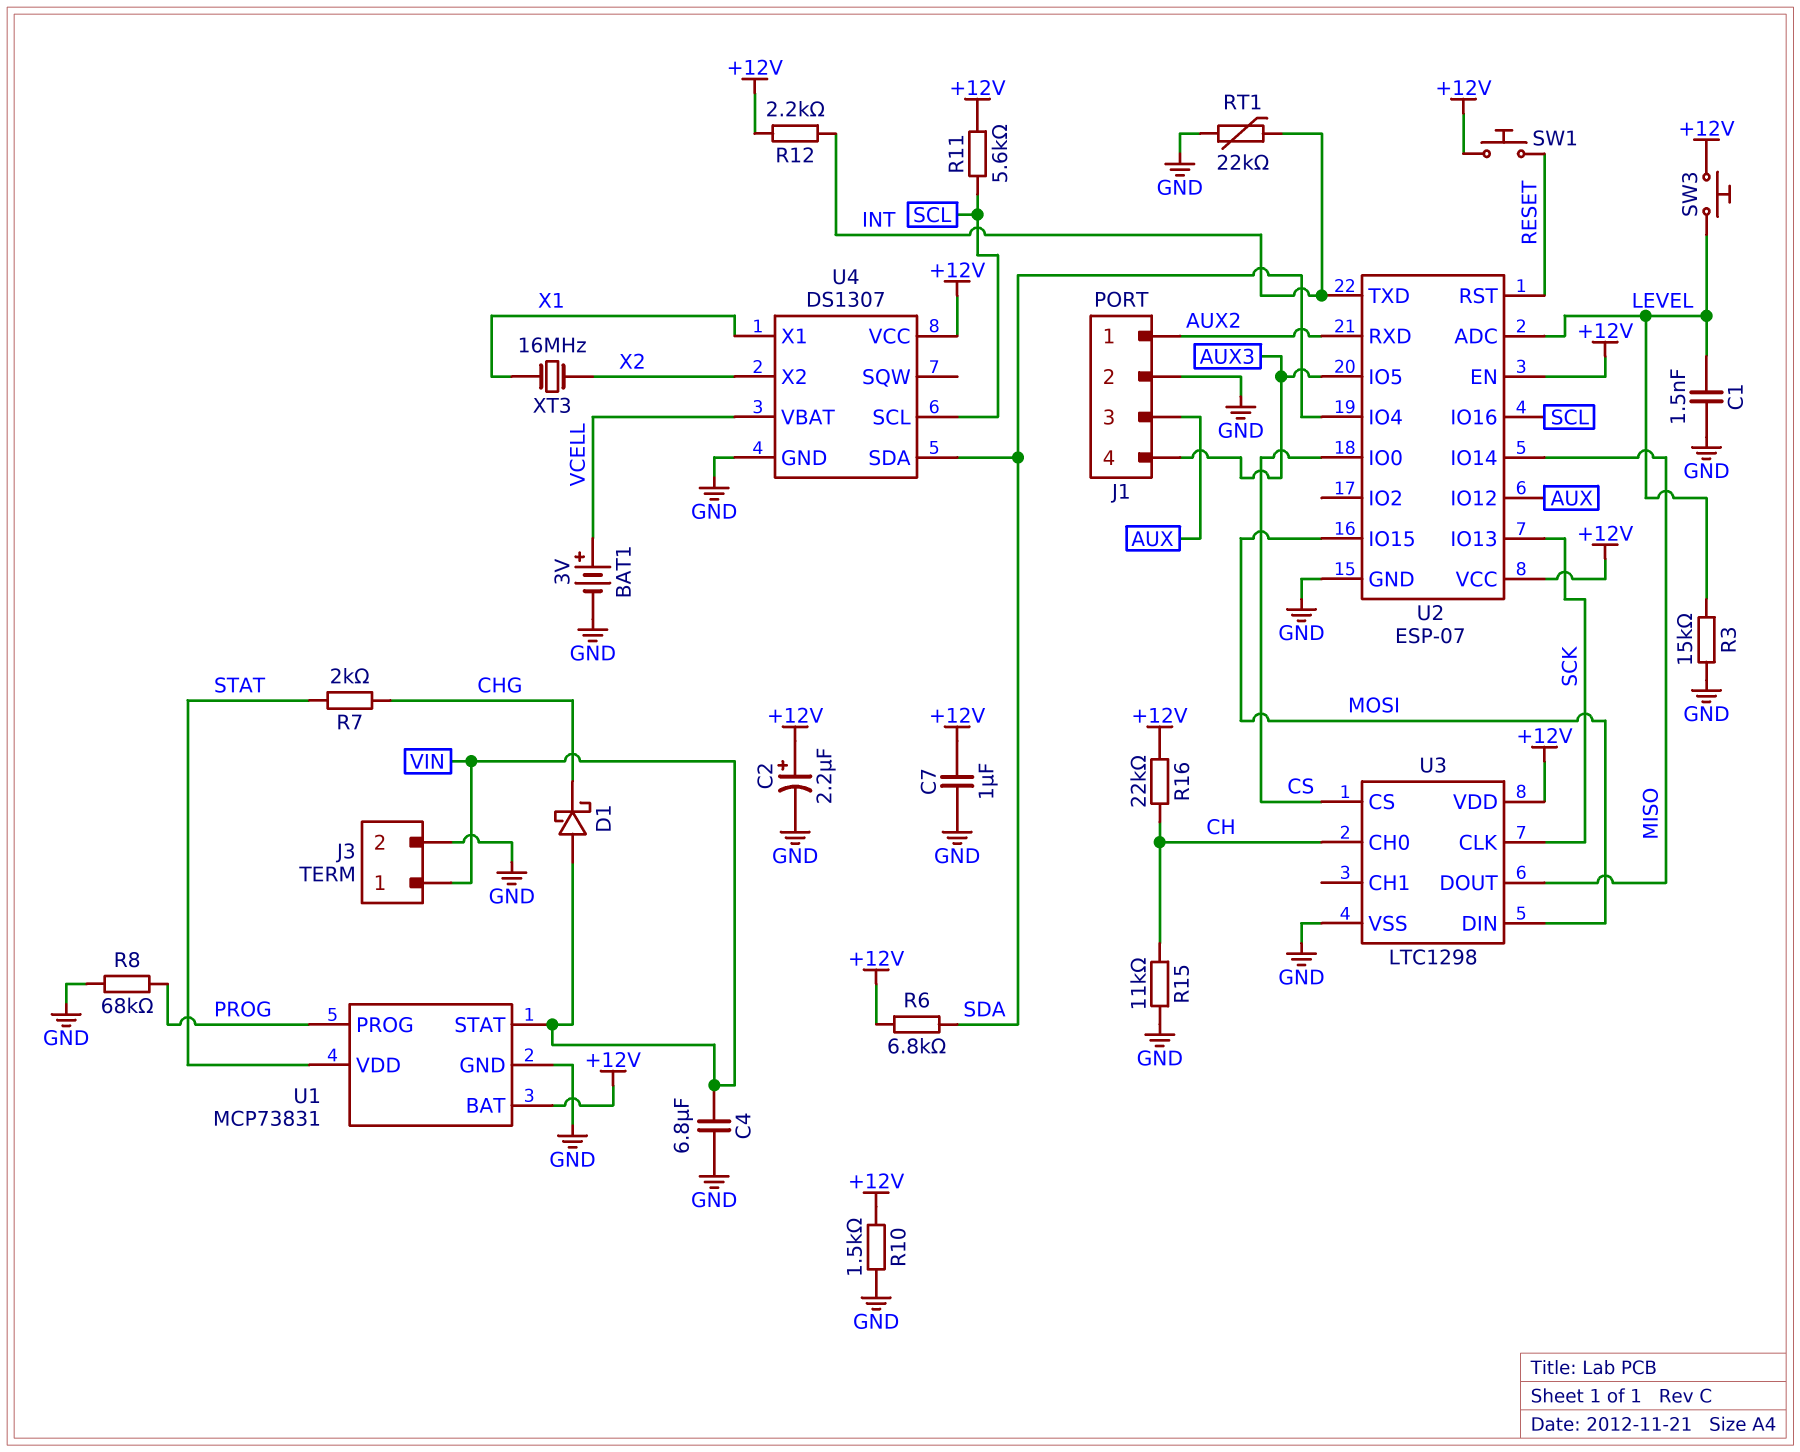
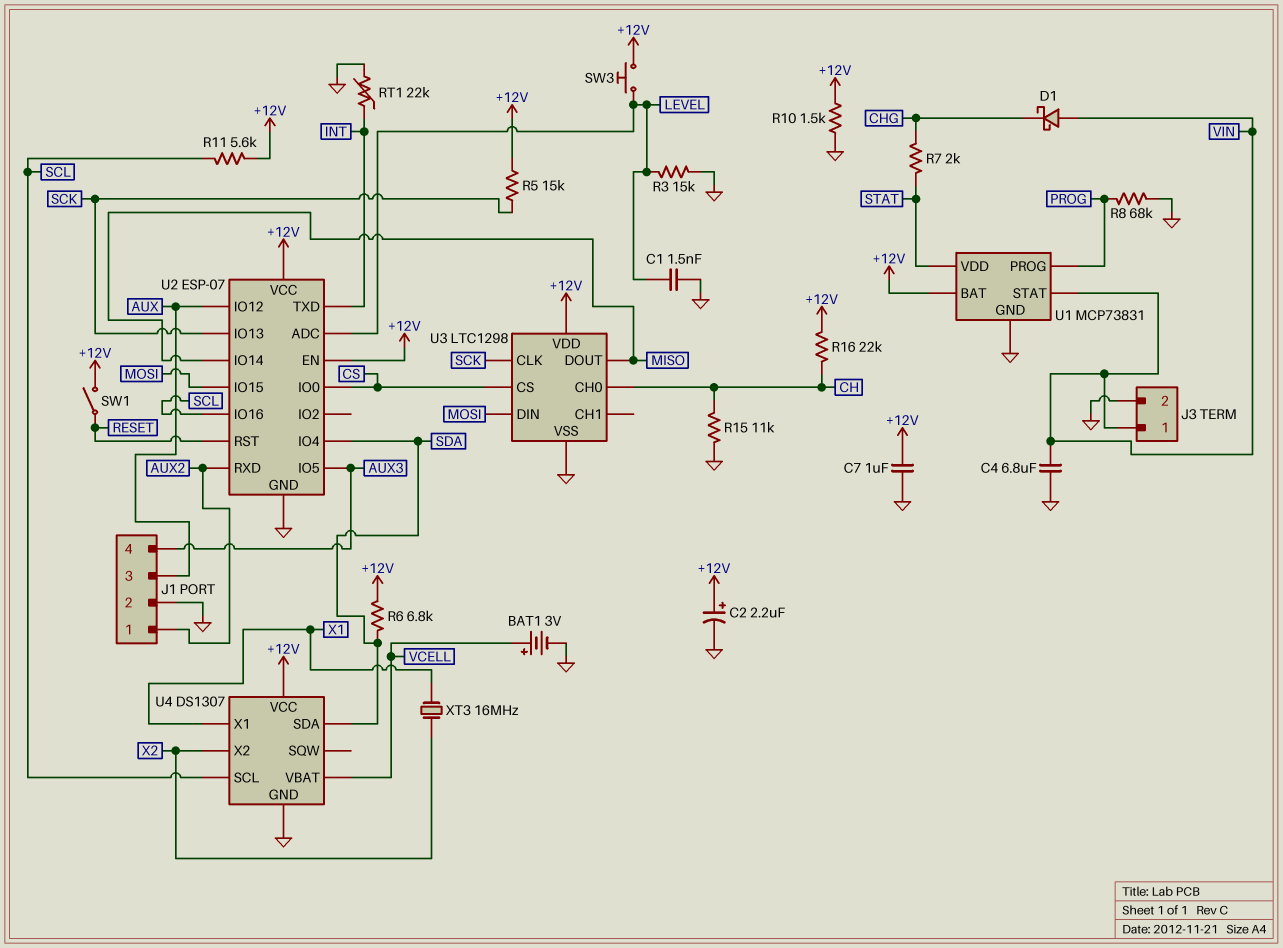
R5: none -> 15k (+12V, SCK)
R12: 2.2k (+12V, INT) -> none
SW1: button (+12V, RESET) -> switch (+12V, RESET)

